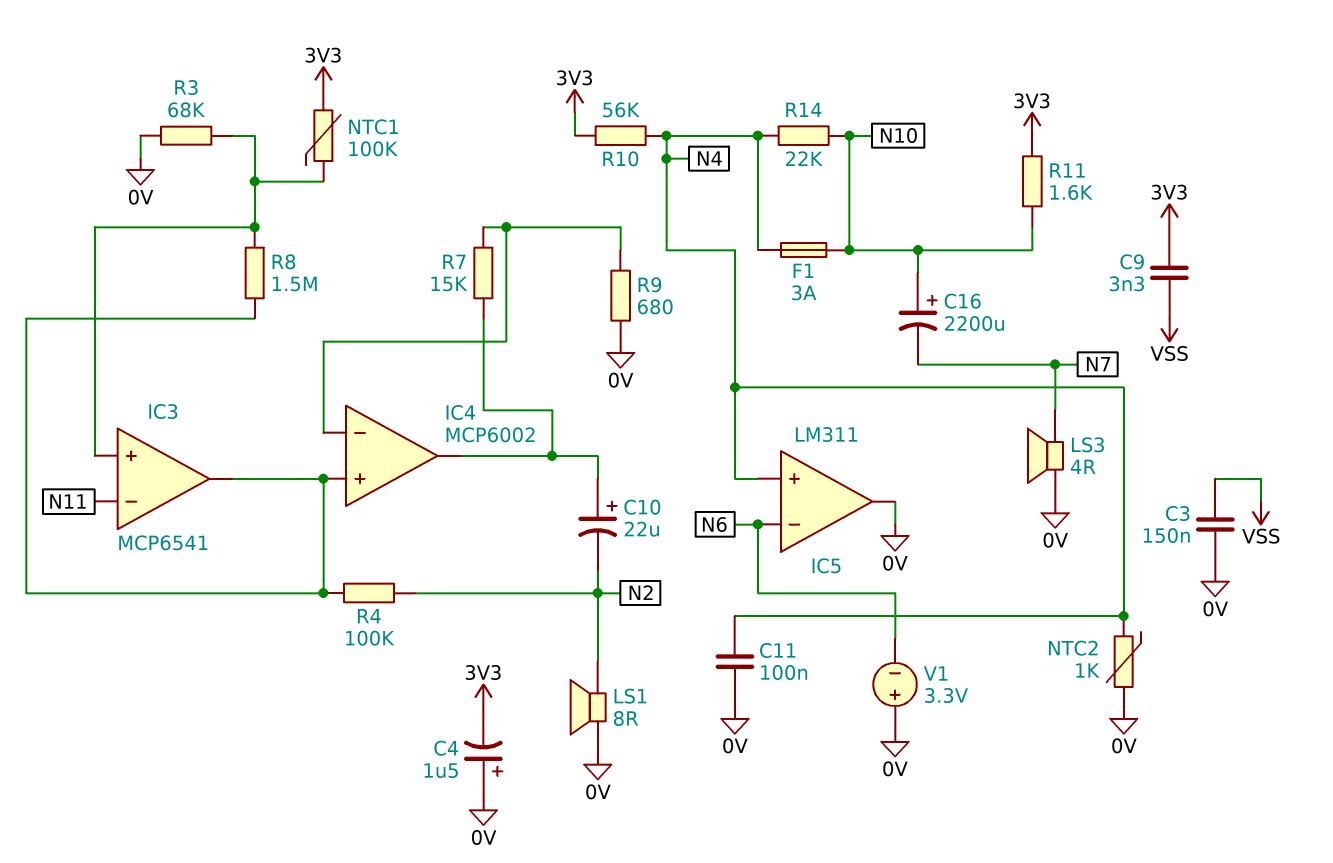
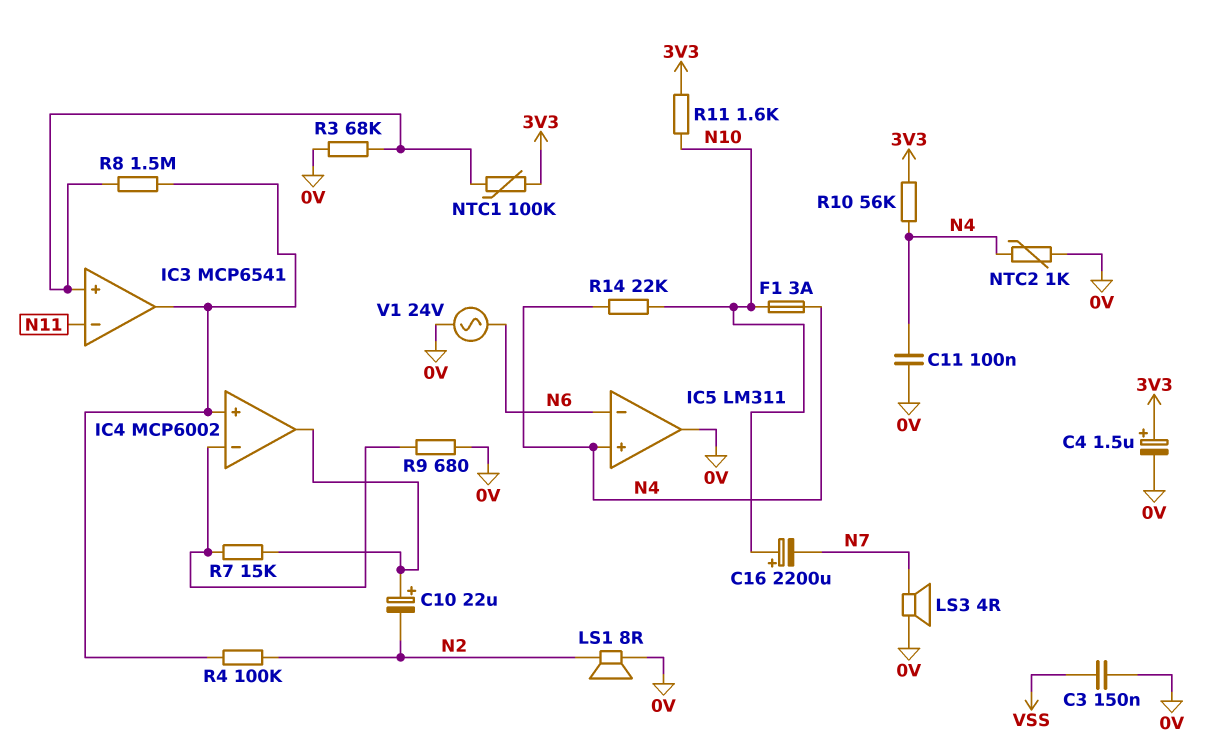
C4: 1.5uF (plus 0V, minus 3V3) -> 1.5uF (plus 3V3, minus 0V)
C9: 3.3nF (3V3, VSS) -> none
V1: 3.3V (plus 0V, minus N6) -> AC 24V (0V, N6)

